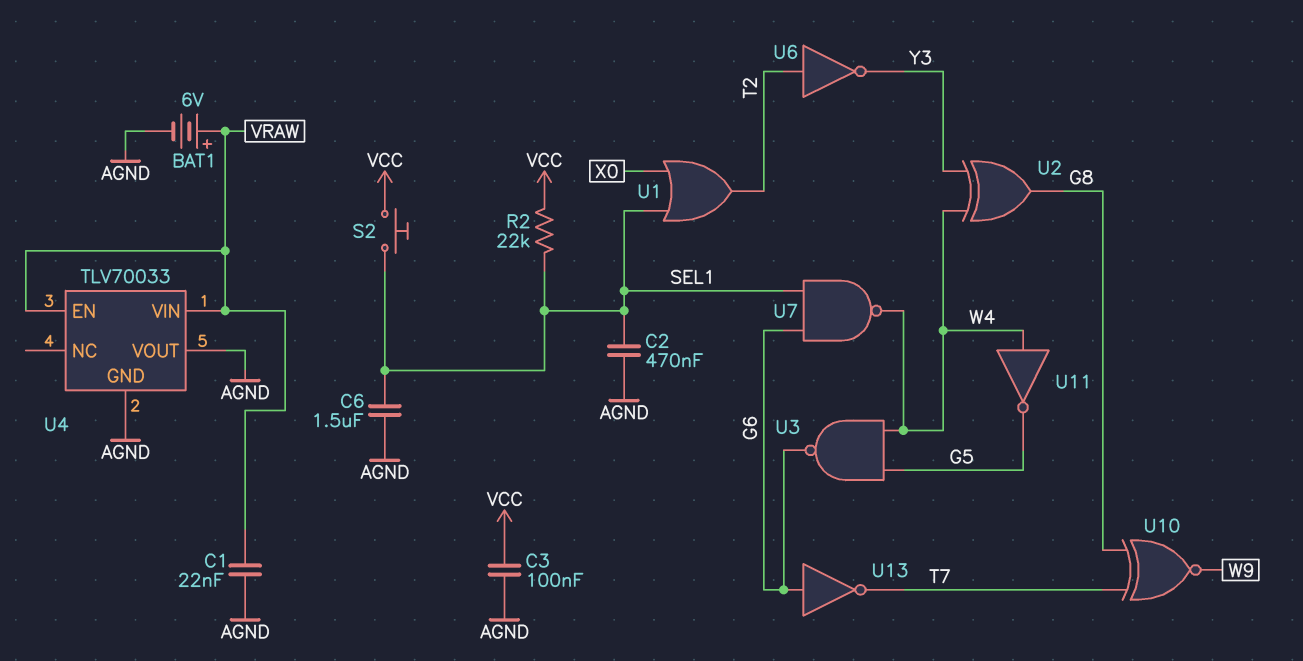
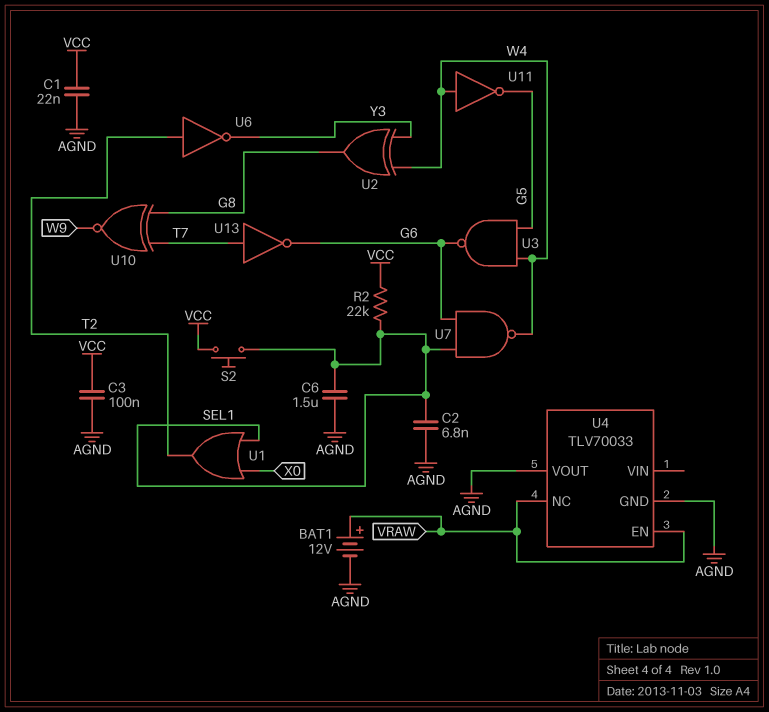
BAT1: 6V (plus VRAW, minus AGND) -> 12V (plus VRAW, minus AGND)
C1: 22nF (AGND, VRAW) -> 22nF (AGND, VCC)
C2: 470nF (AGND, SEL1) -> 6.8nF (AGND, SEL1)
U4 pin NC: none -> VRAW
U4 pin VIN: VRAW -> none
U13: NOT (in G6, out T7) -> NOT (in T7, out G6)

